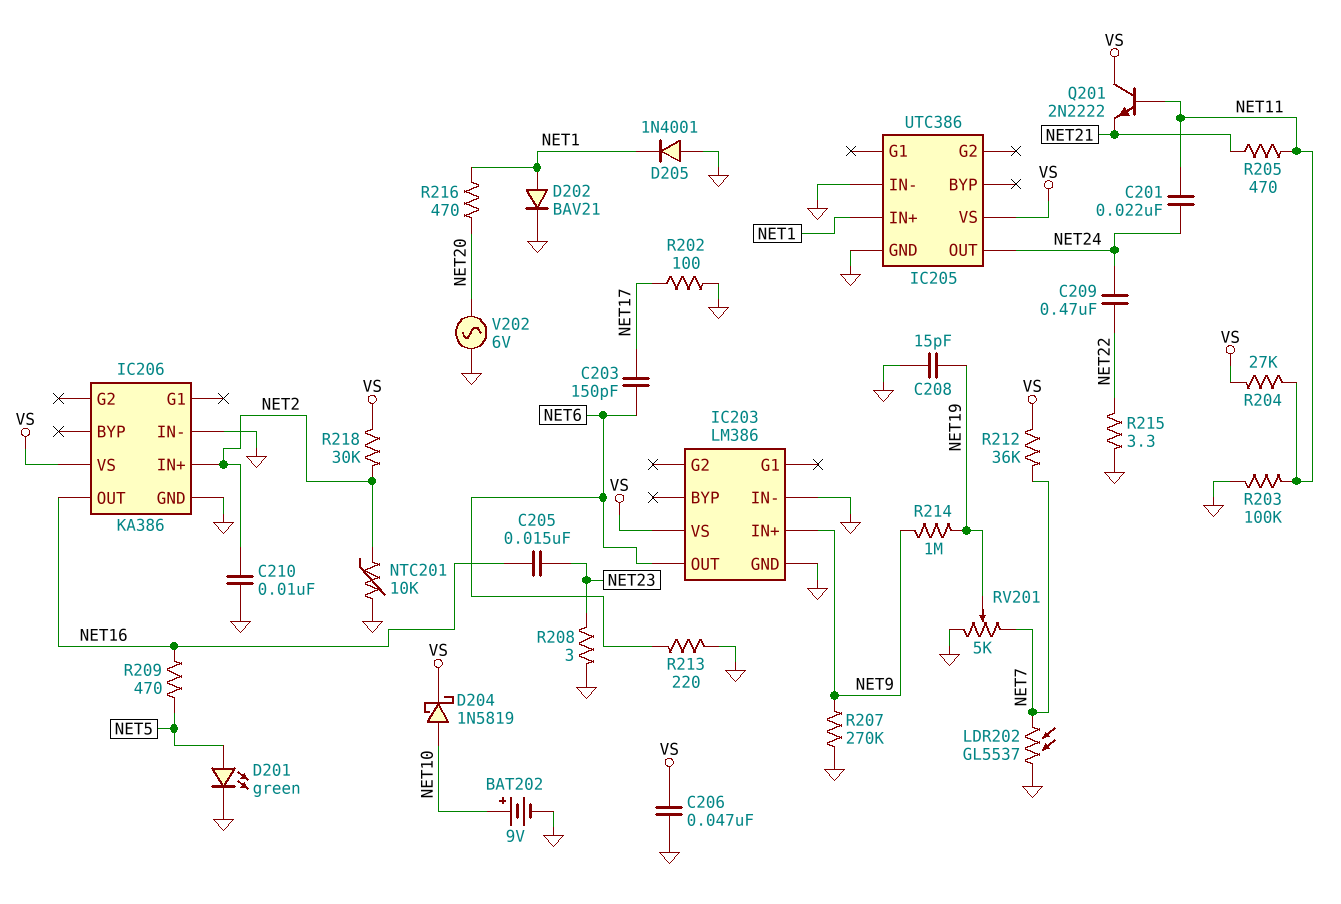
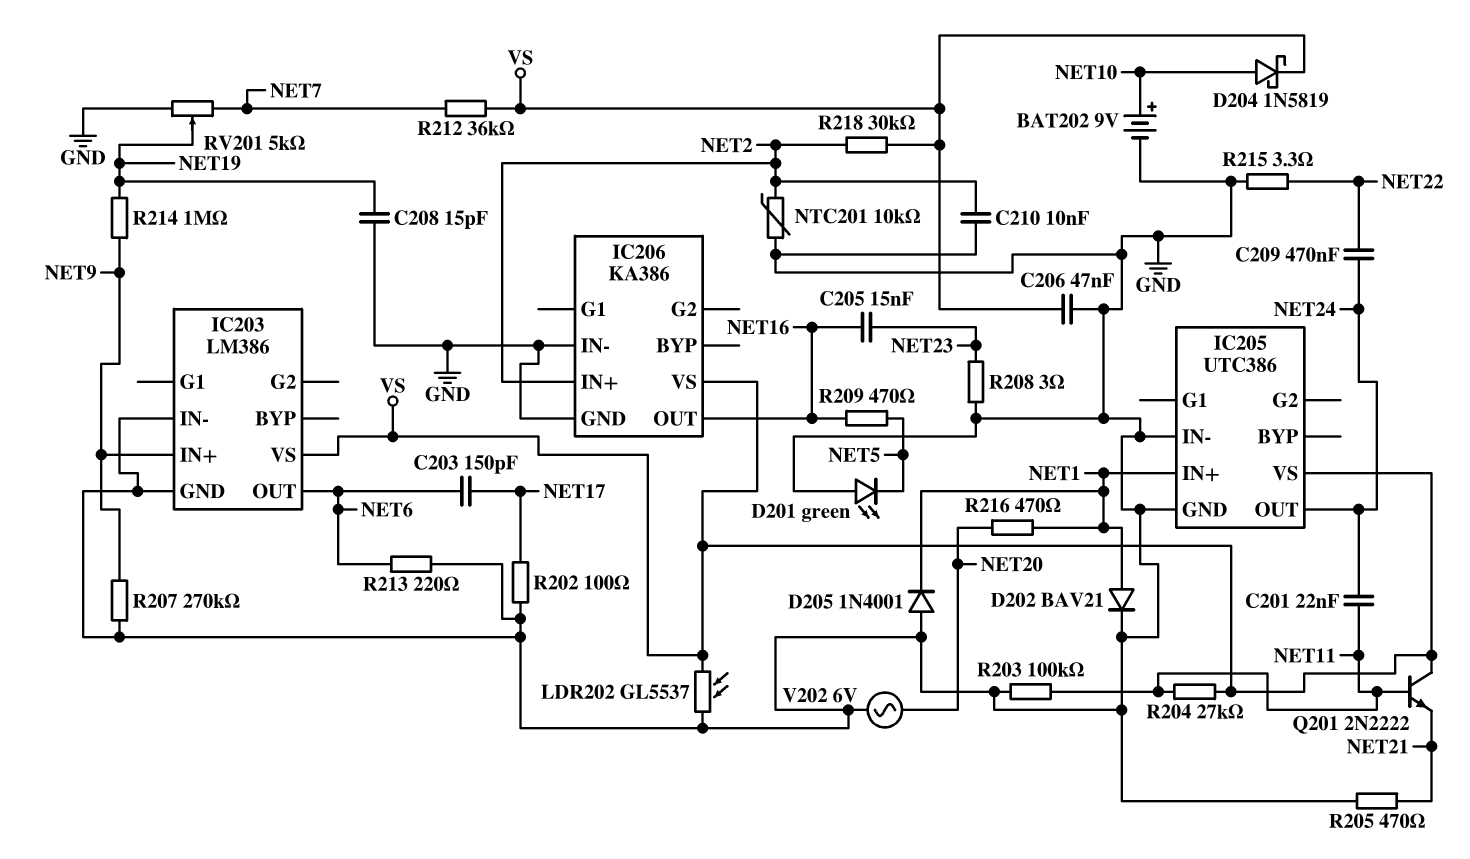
D201: LED green (A NET5, K GND) -> LED green (A GND, K NET5)
LDR202: GL5537 (GND, NET7) -> GL5537 (GND, VS)
R205: 470 (NET11, NET21) -> 470 (GND, NET21)

